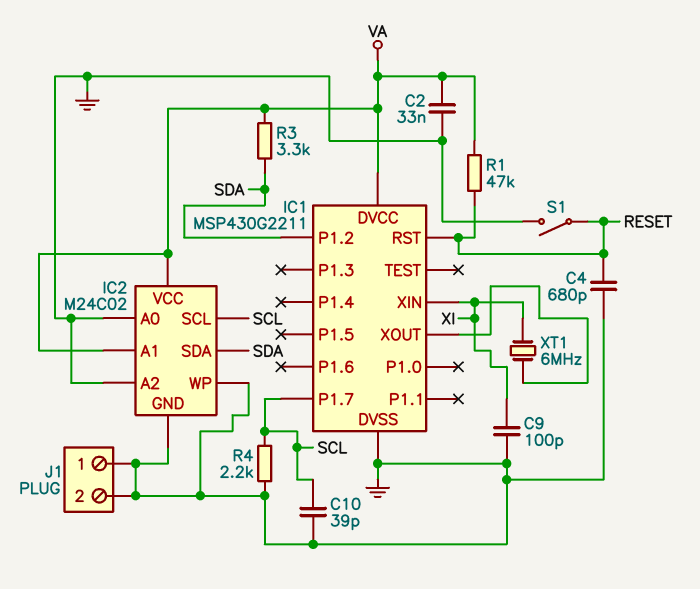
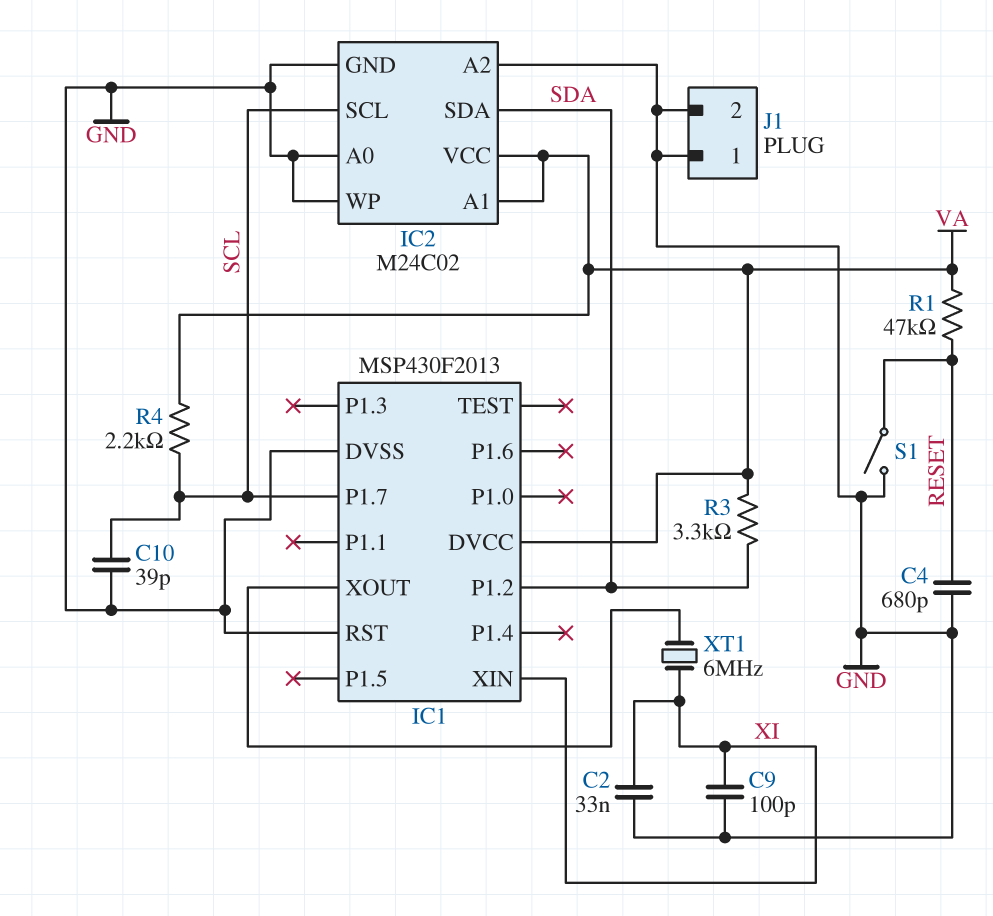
C2: 33nF (GND, VA) -> 33nF (GND, XI)
IC1: MSP430G2211 -> MSP430F2013
IC1 pin RST: RESET -> GND
R4: 2.2k (GND, SCL) -> 2.2k (SCL, VA)

